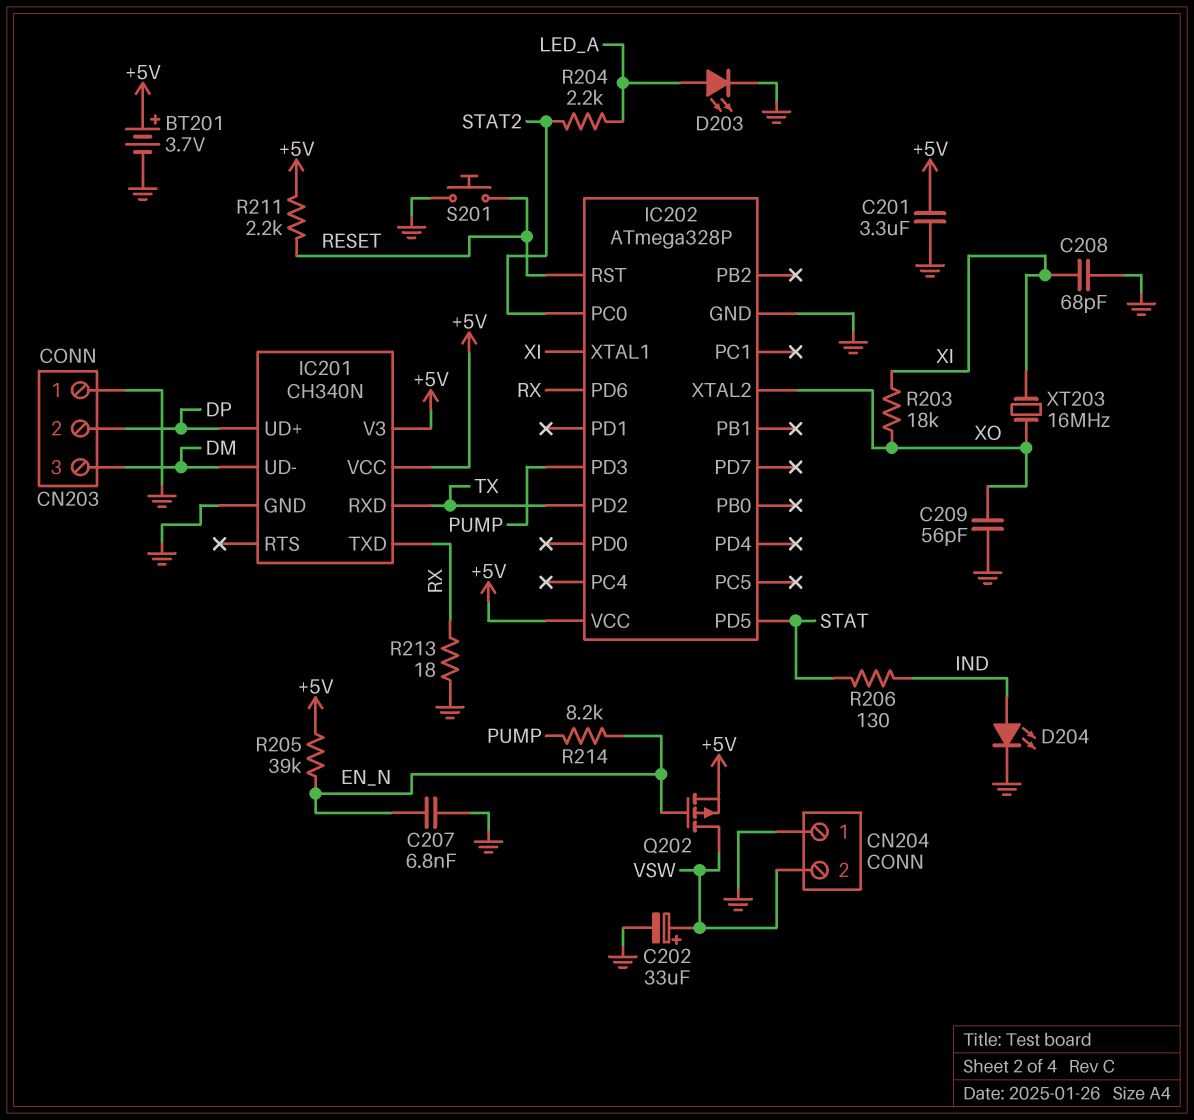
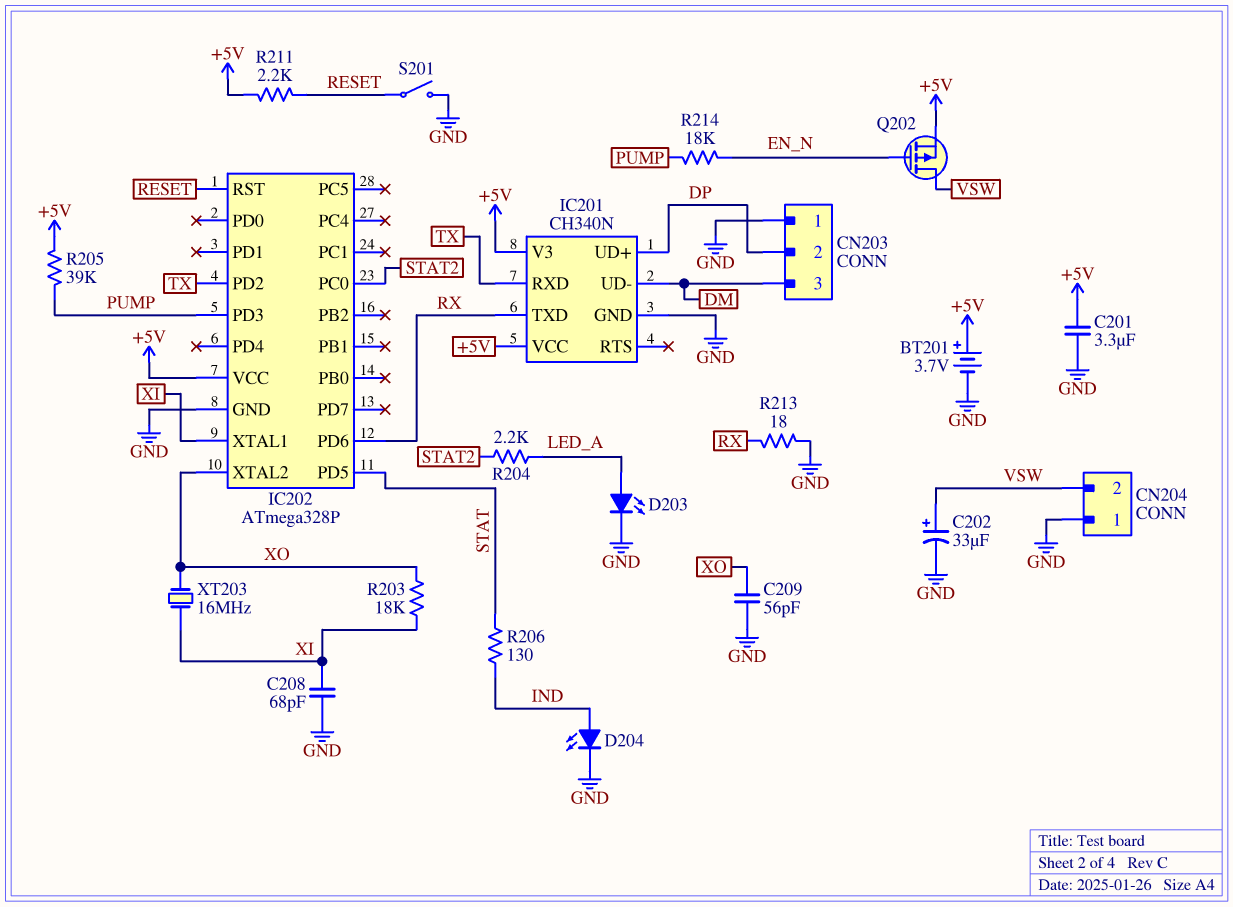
C207: 6.8nF (EN_N, GND) -> none
R205: 39k (+5V, EN_N) -> 39k (+5V, PUMP)
R214: 8.2k (EN_N, PUMP) -> 18k (EN_N, PUMP)
S201: button (GND, RESET) -> switch (GND, RESET)

